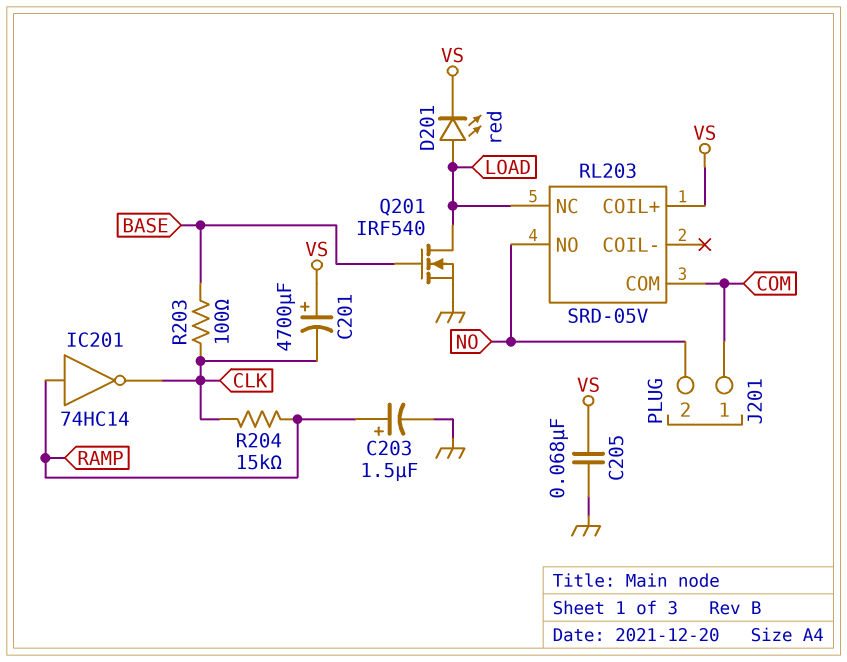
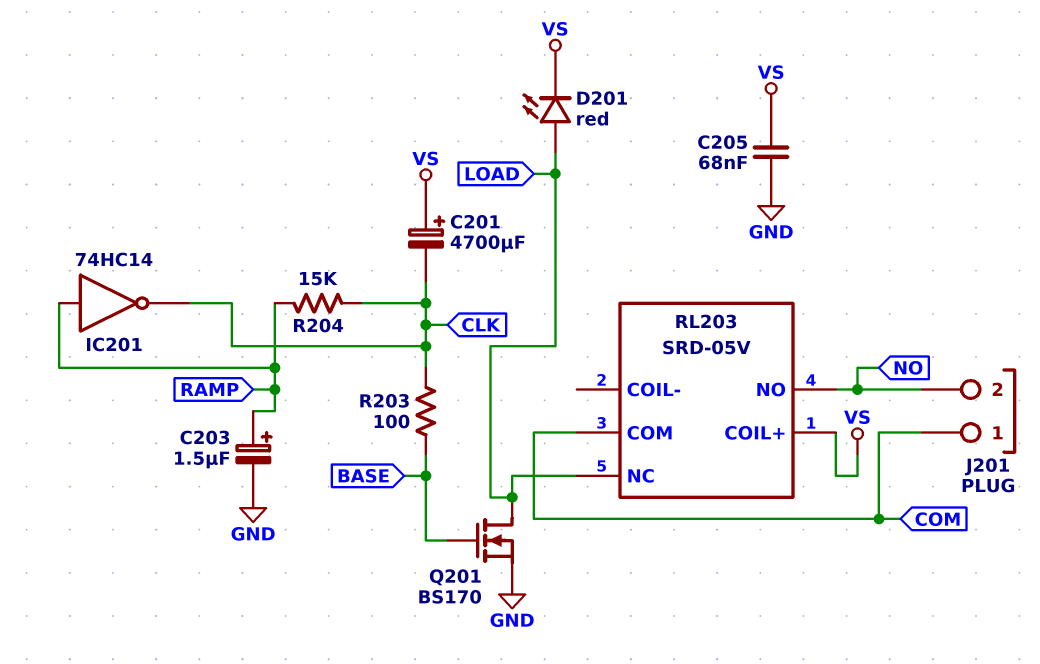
Q201: NMOS IRF540 (G BASE, D LOAD, S GND) -> NMOS BS170 (G BASE, D LOAD, S GND)

